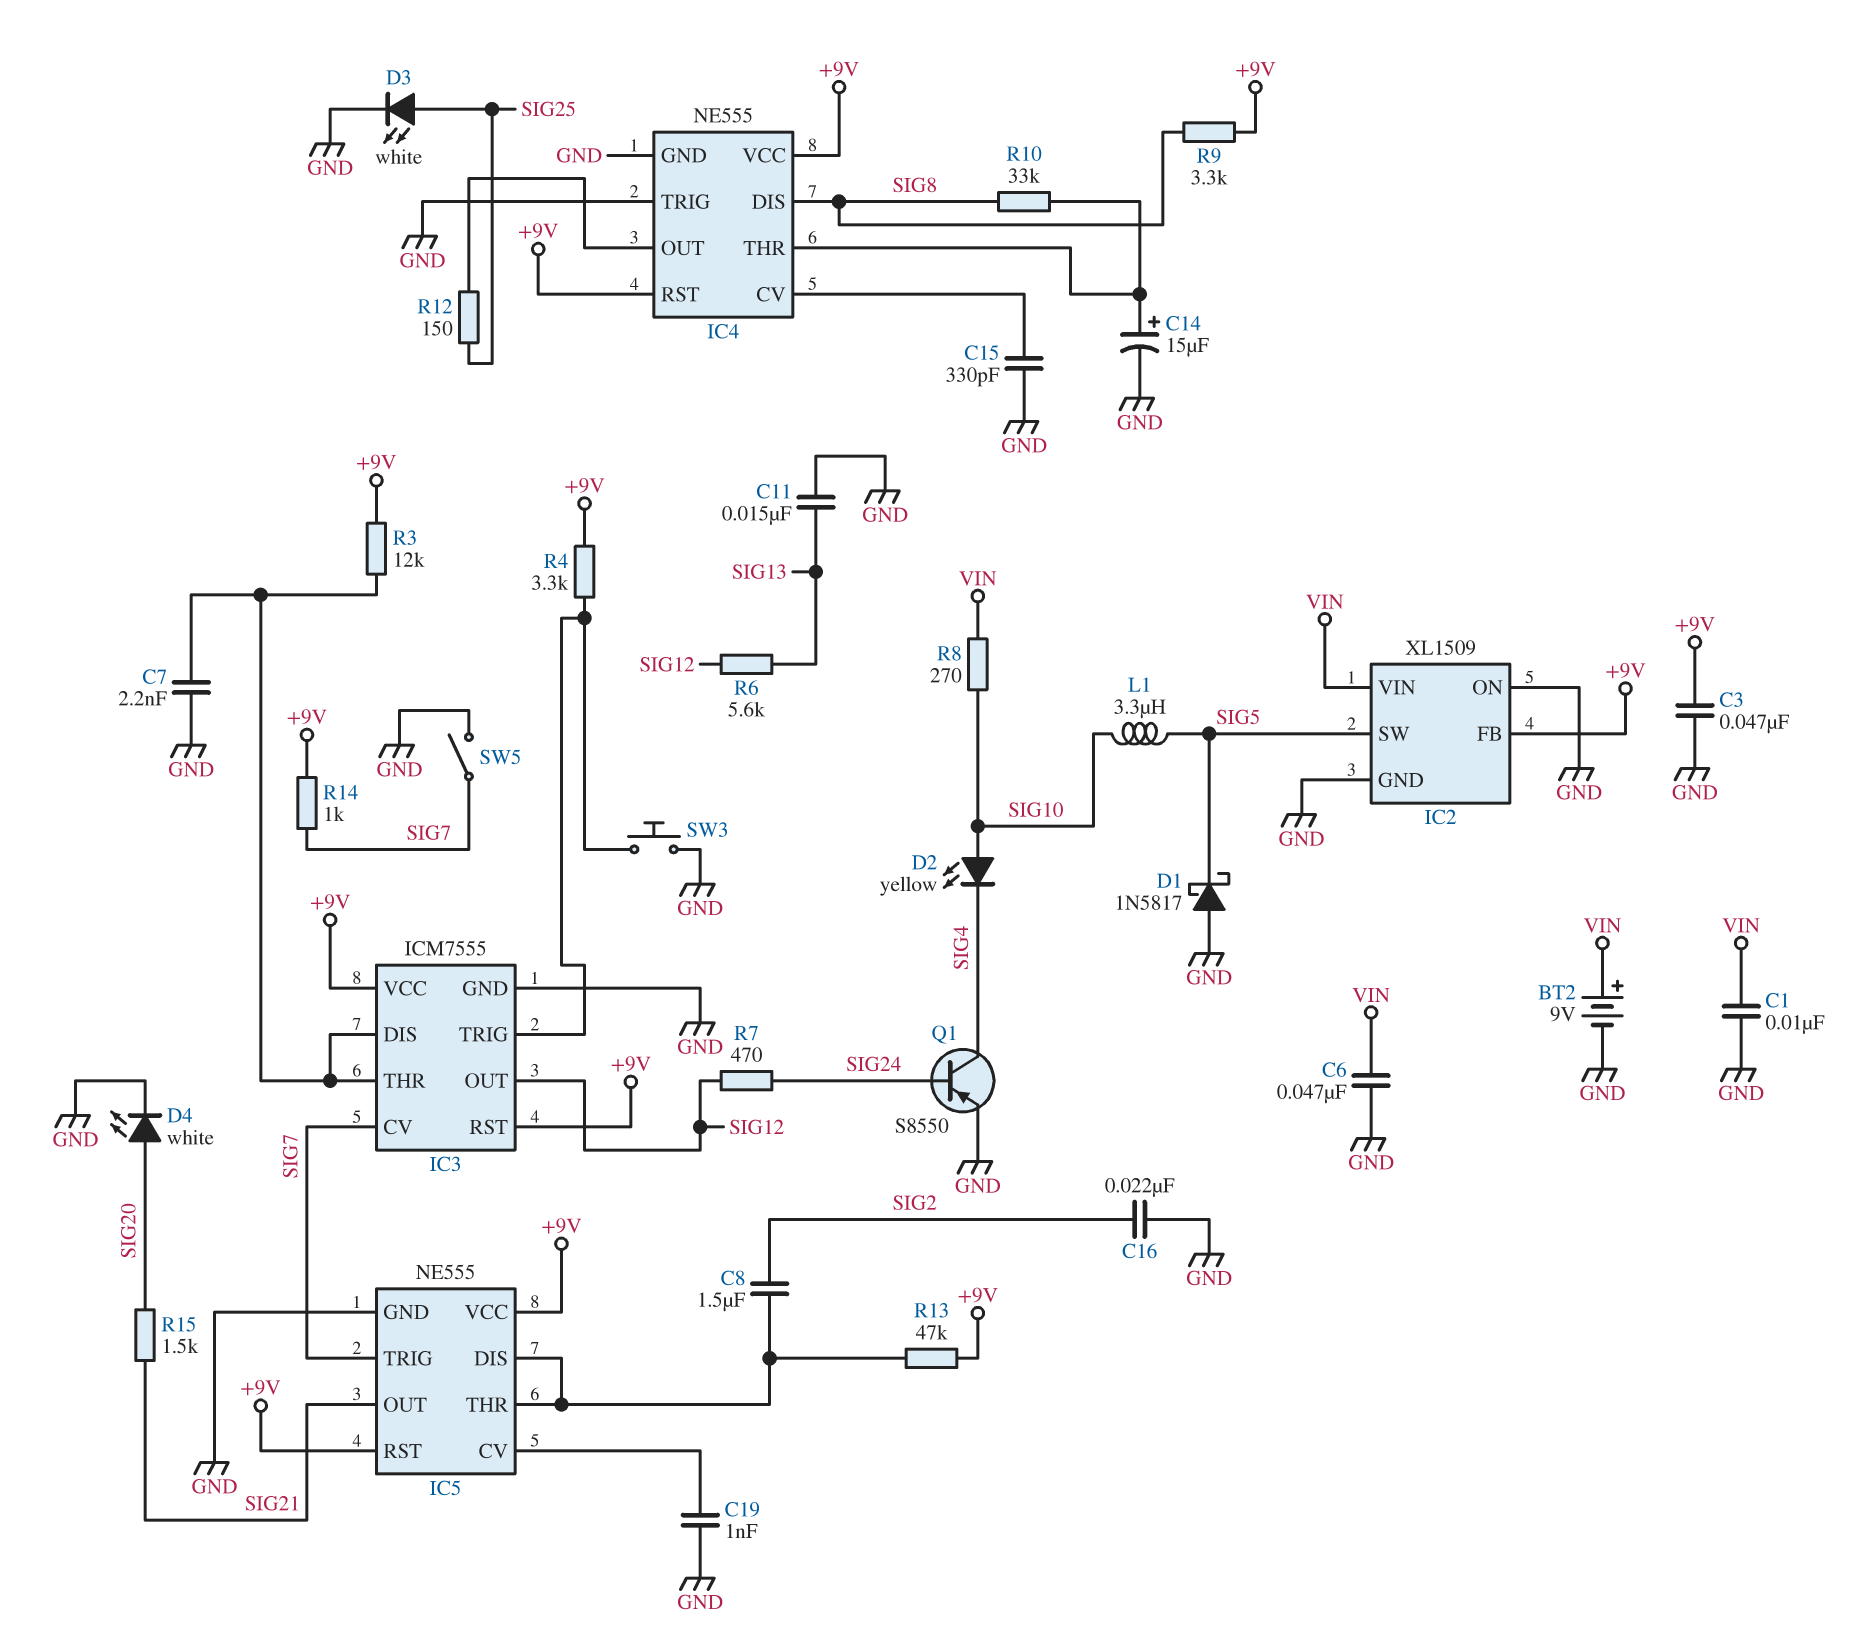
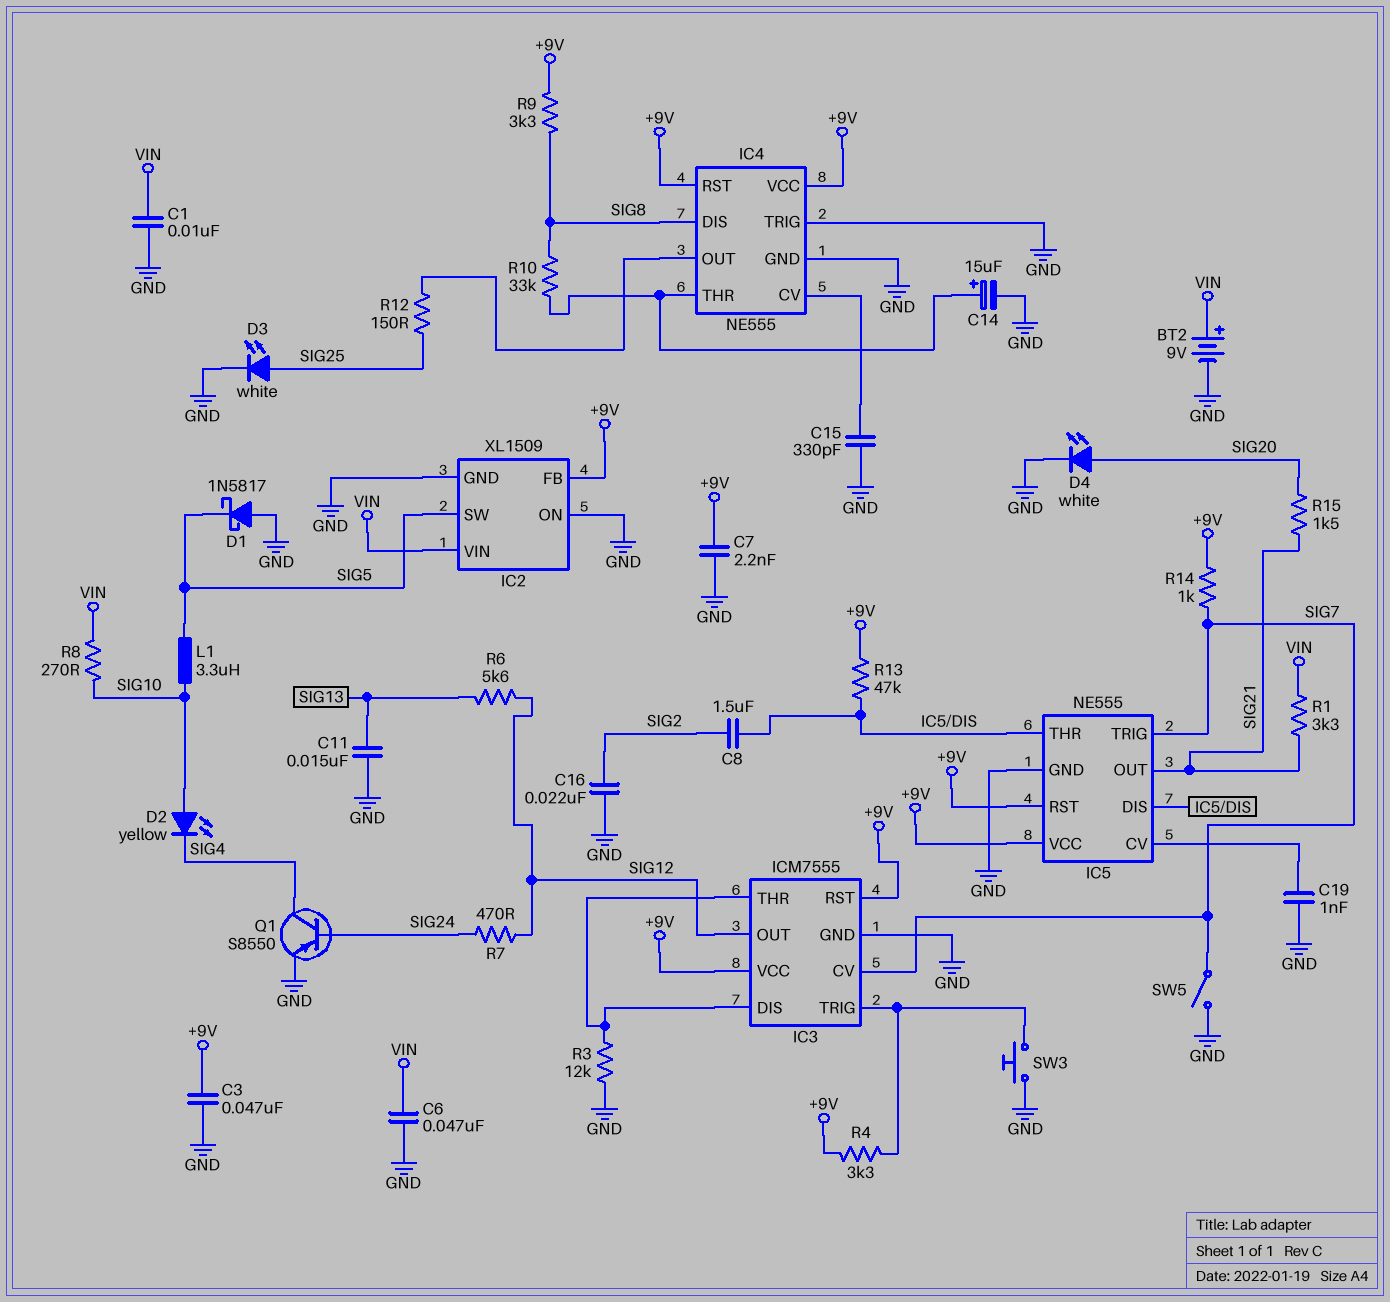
C7: 2.2nF (GND, IC3/DIS) -> 2.2nF (+9V, GND)
R1: none -> 3.3k (SIG21, VIN)
R3: 12k (+9V, IC3/DIS) -> 12k (GND, IC3/DIS)

